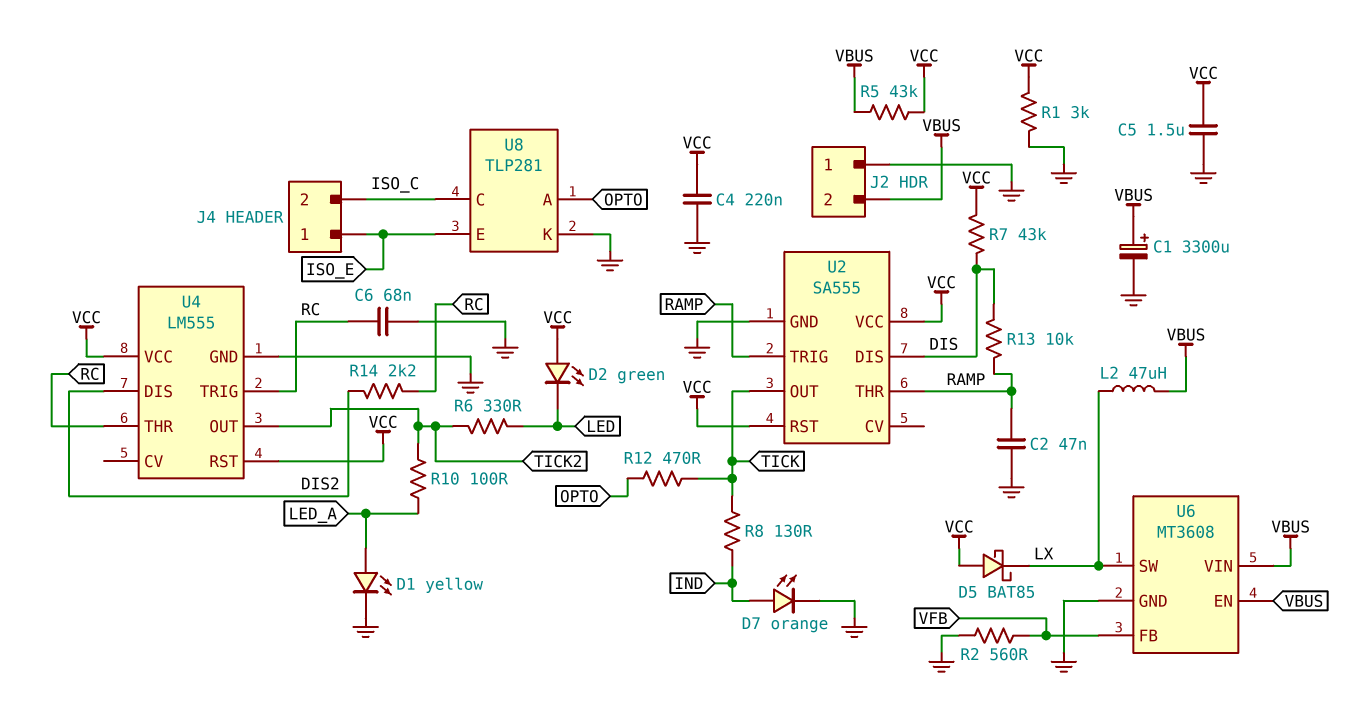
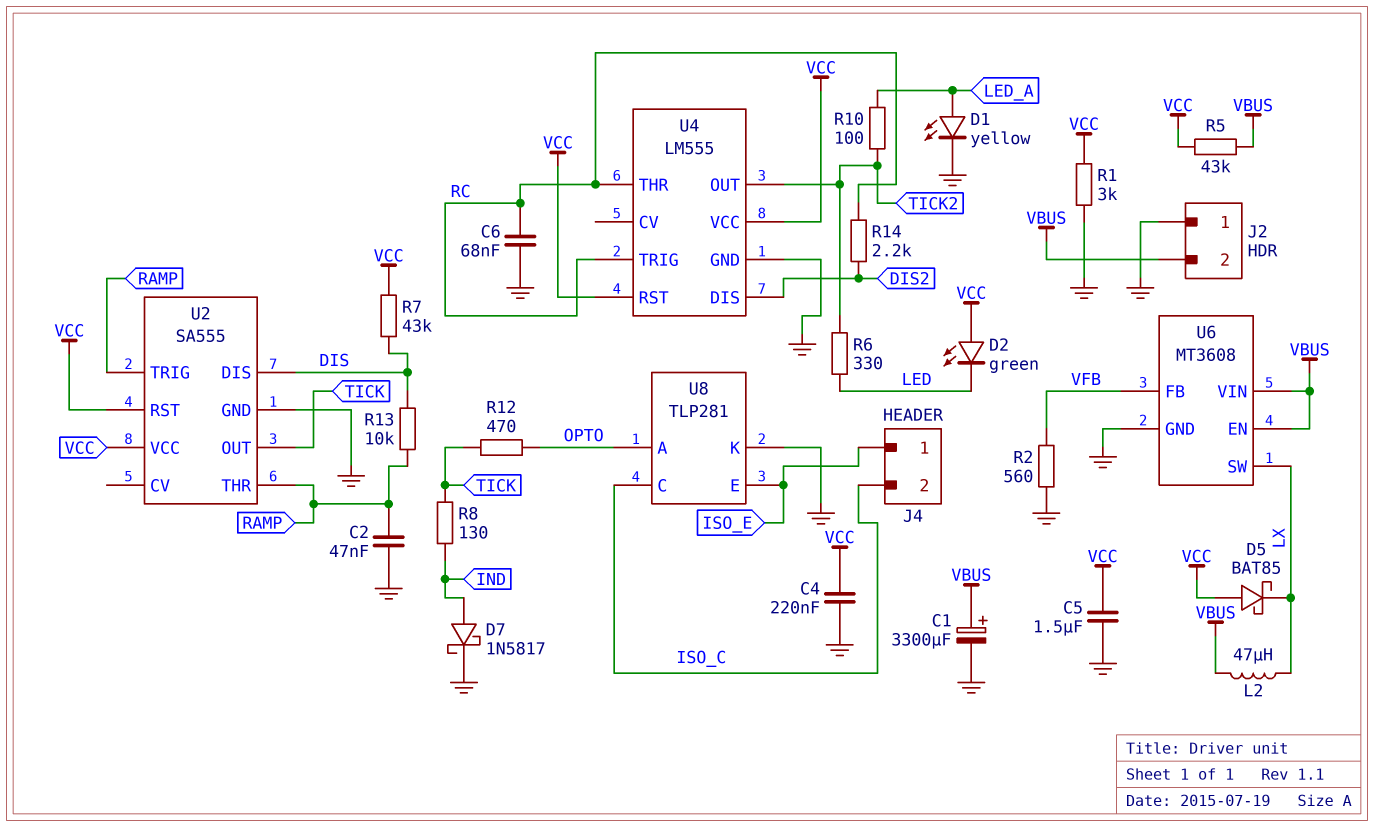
D7: LED orange (A IND, K GND) -> schottky 1N5817 (A IND, K GND)

